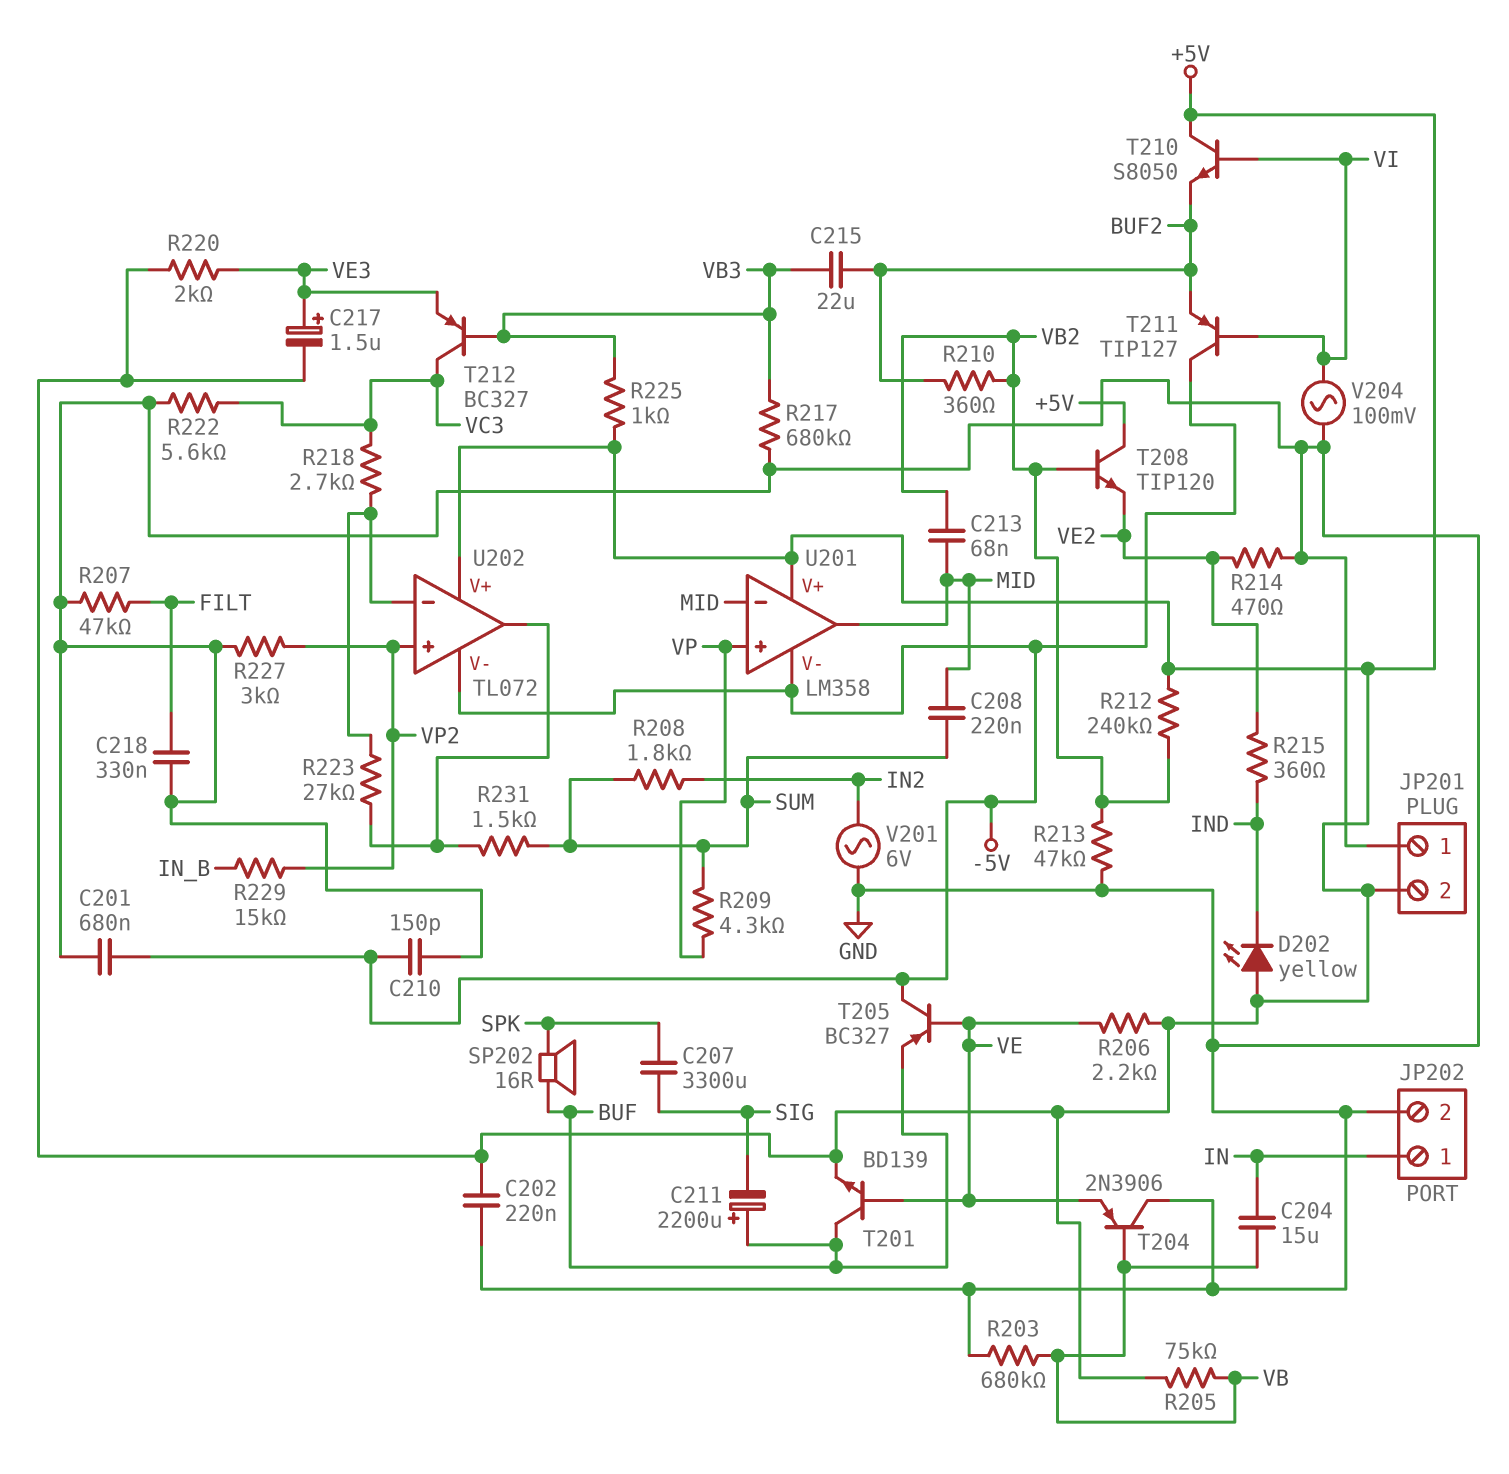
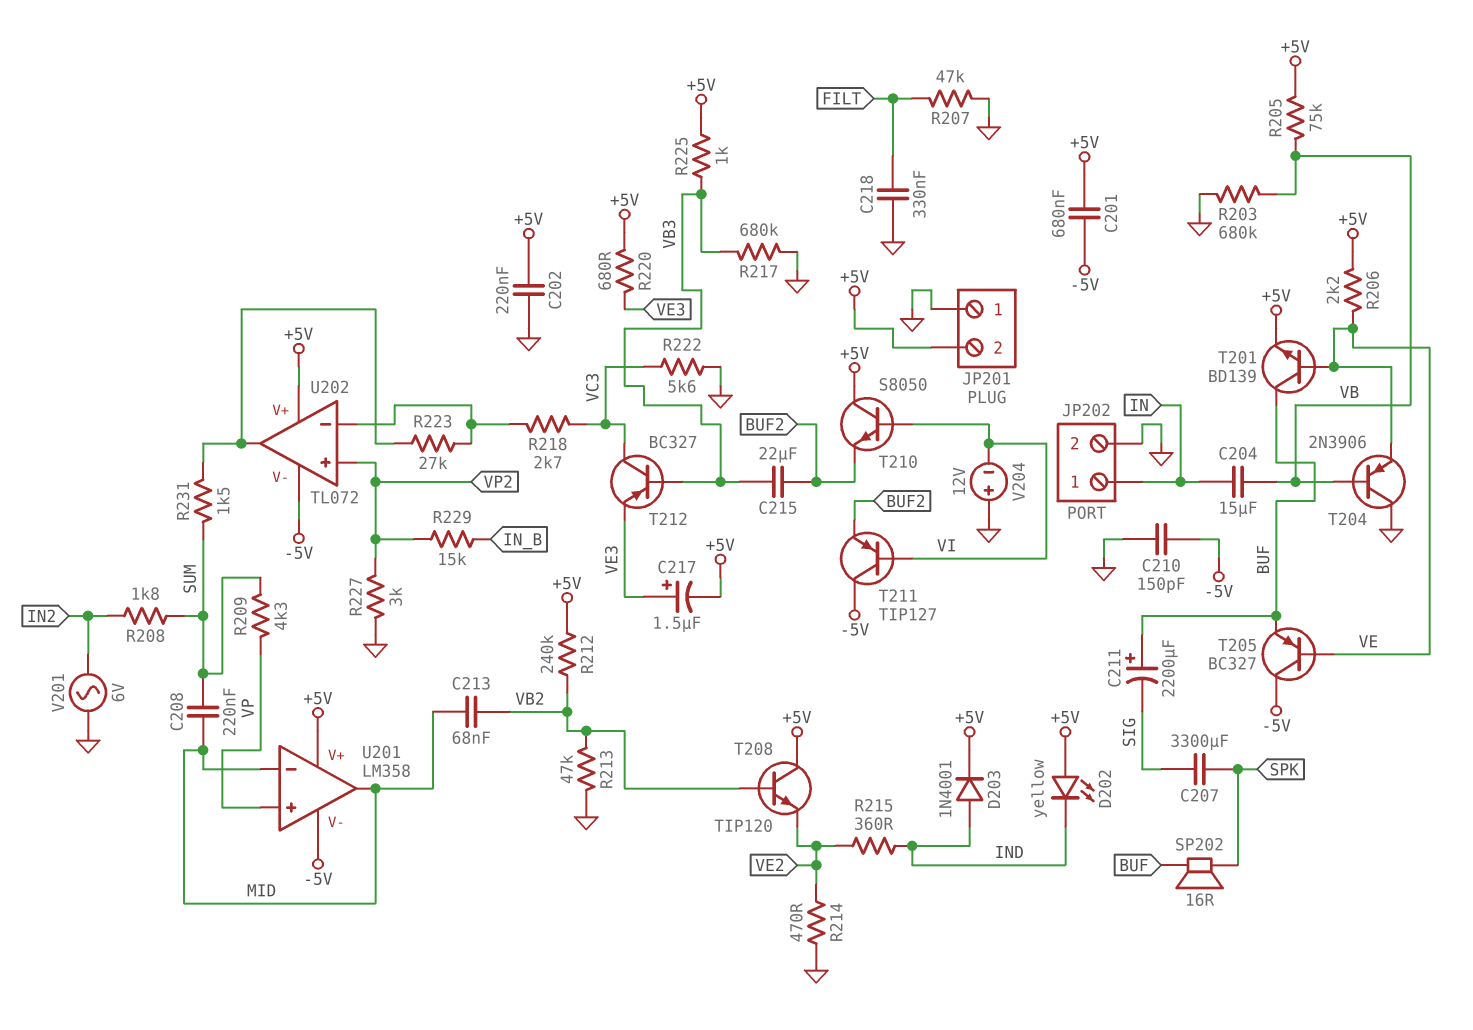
C201: 680nF (-5V, GND) -> 680nF (+5V, -5V)
D203: none -> diode 1N4001 (A IND, K +5V)
R210: 360 (BUF2, VB2) -> none
R220: 2k (+5V, VE3) -> 680 (+5V, VE3)
V204: AC 100mV (GND, VI) -> 12V (plus GND, minus VI)

